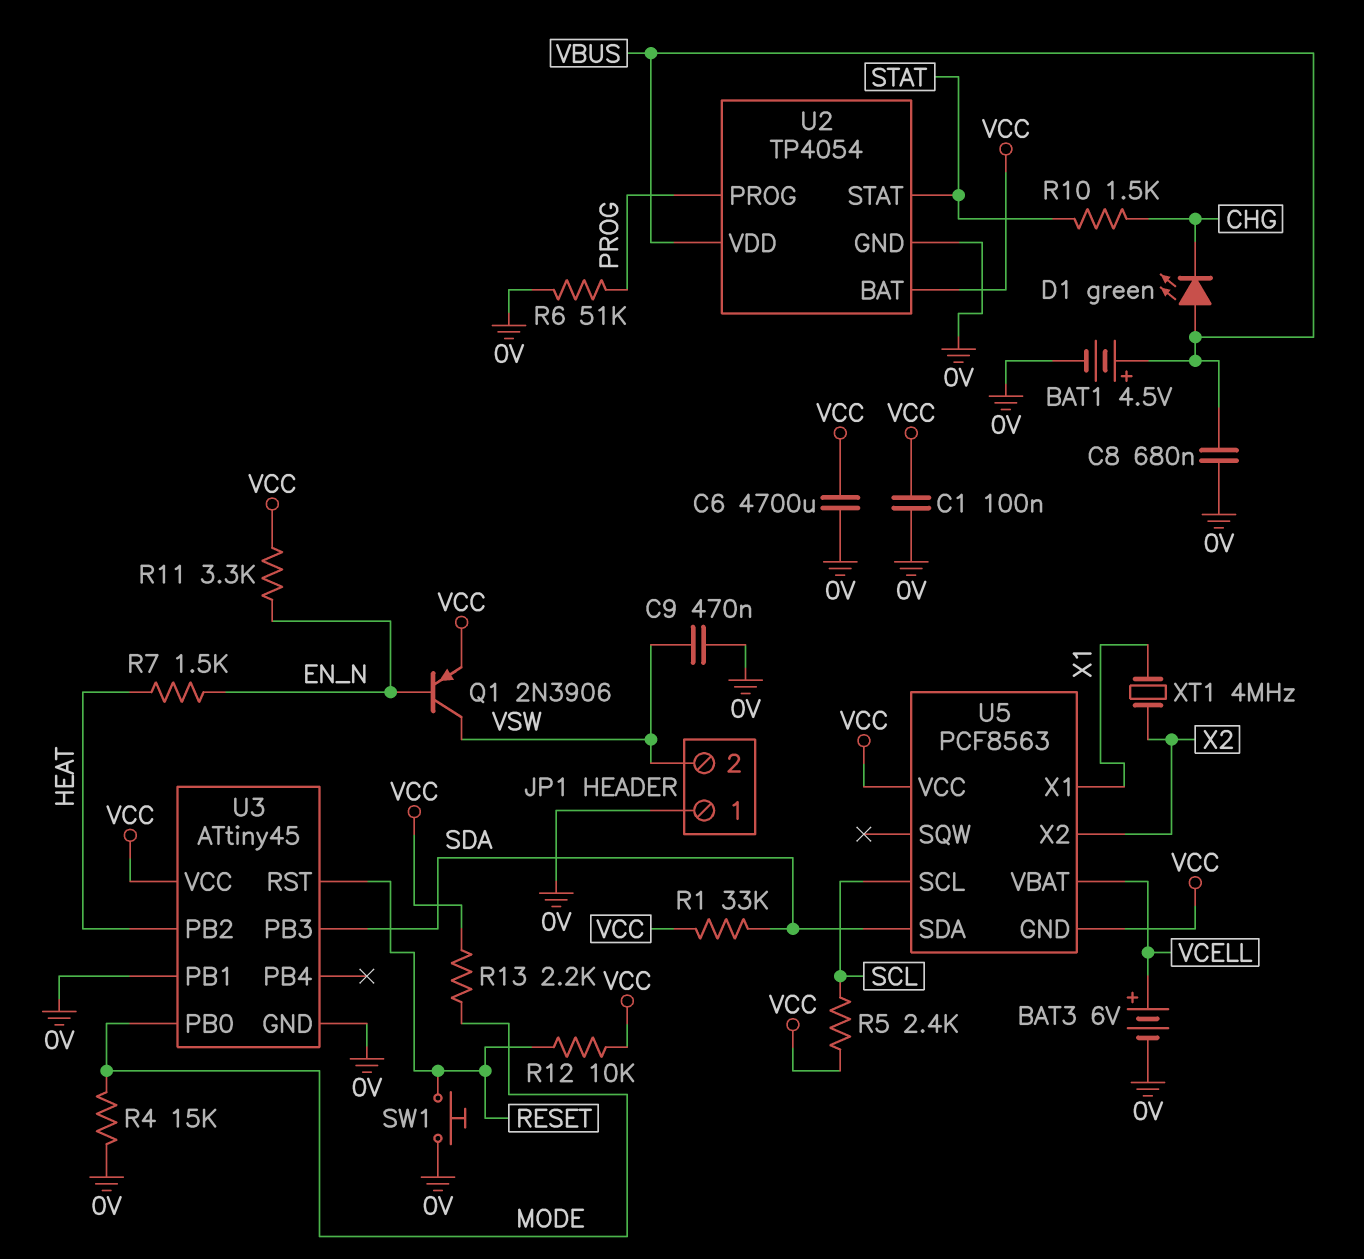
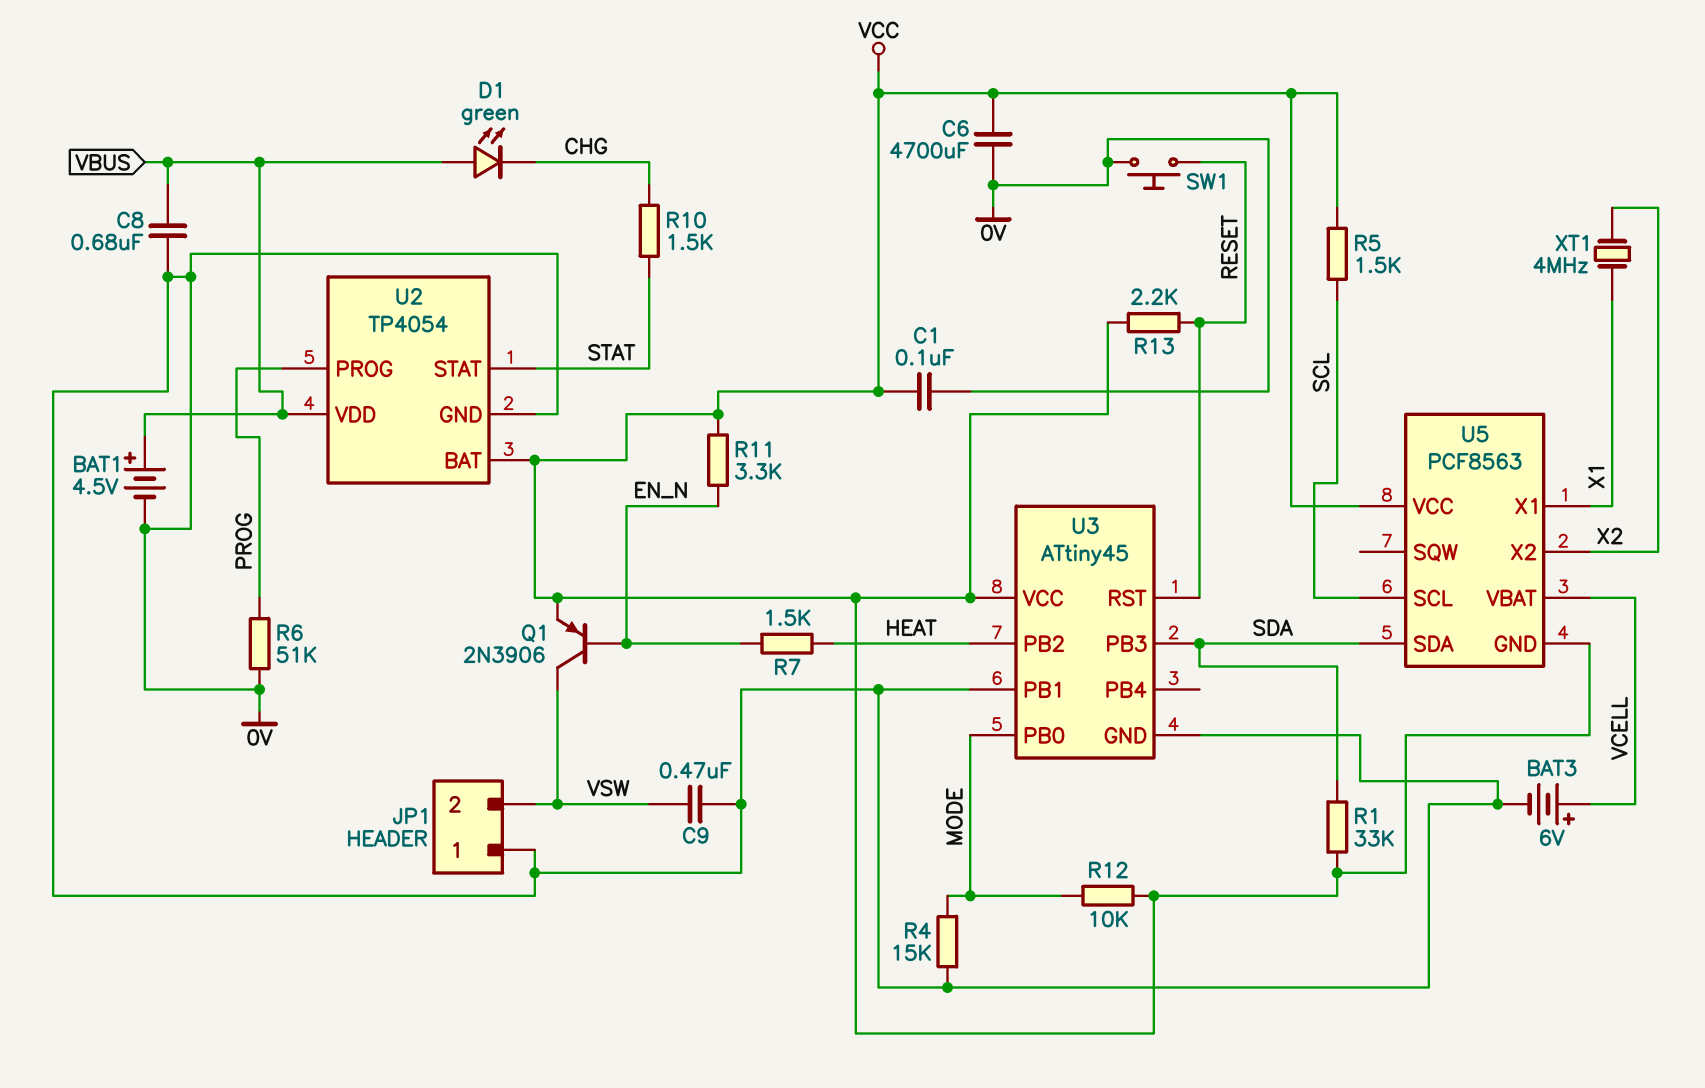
R5: 2.4k (SCL, VCC) -> 1.5k (SCL, VCC)
R12: 10k (RESET, VCC) -> 10k (MODE, VCC)
R13: 2.2k (MODE, VCC) -> 2.2k (RESET, VCC)

